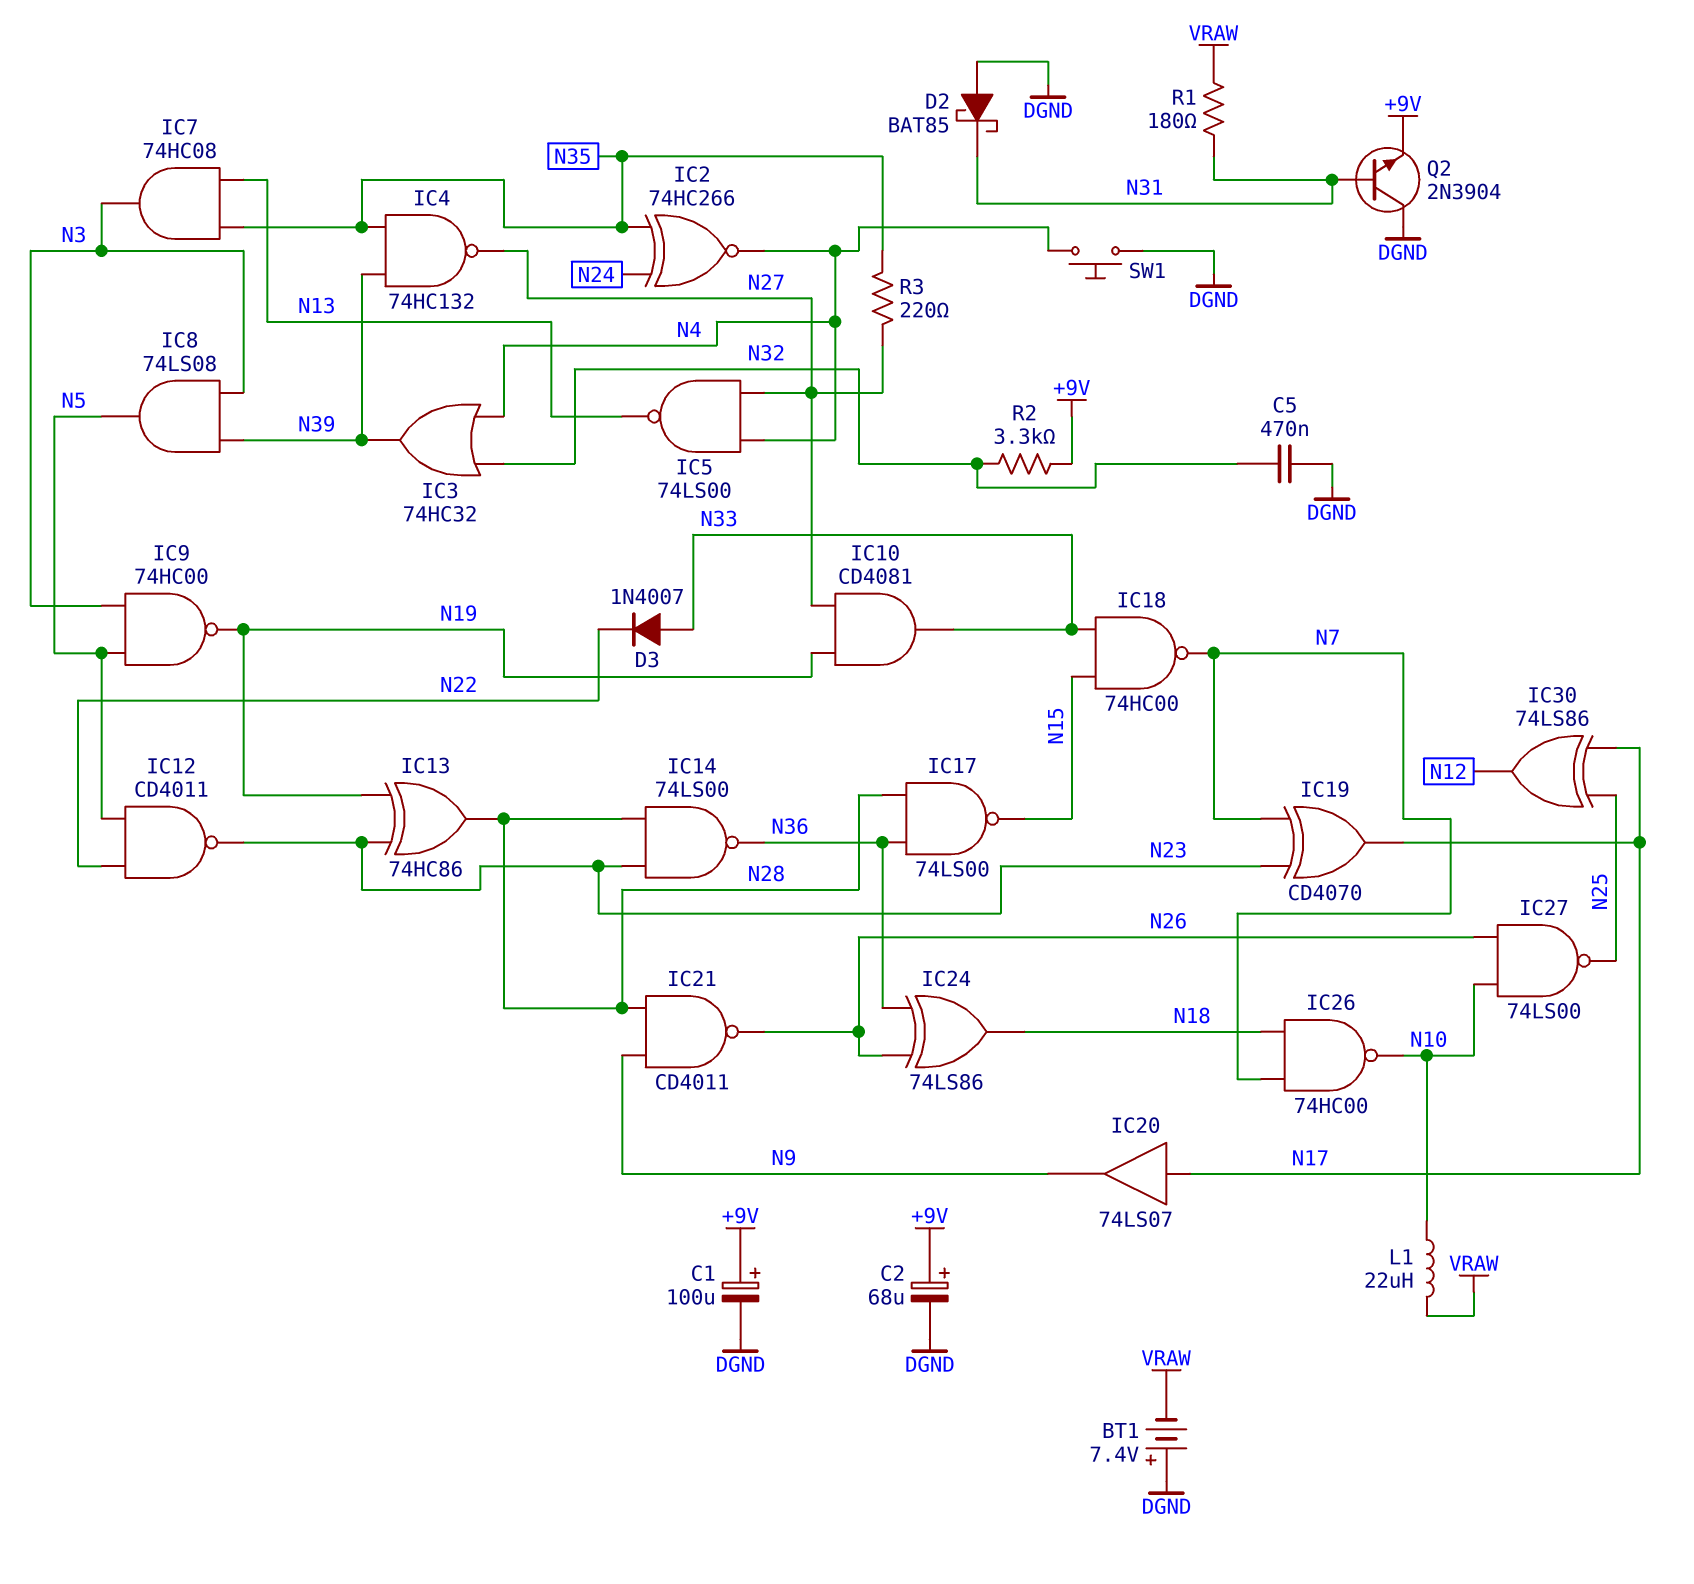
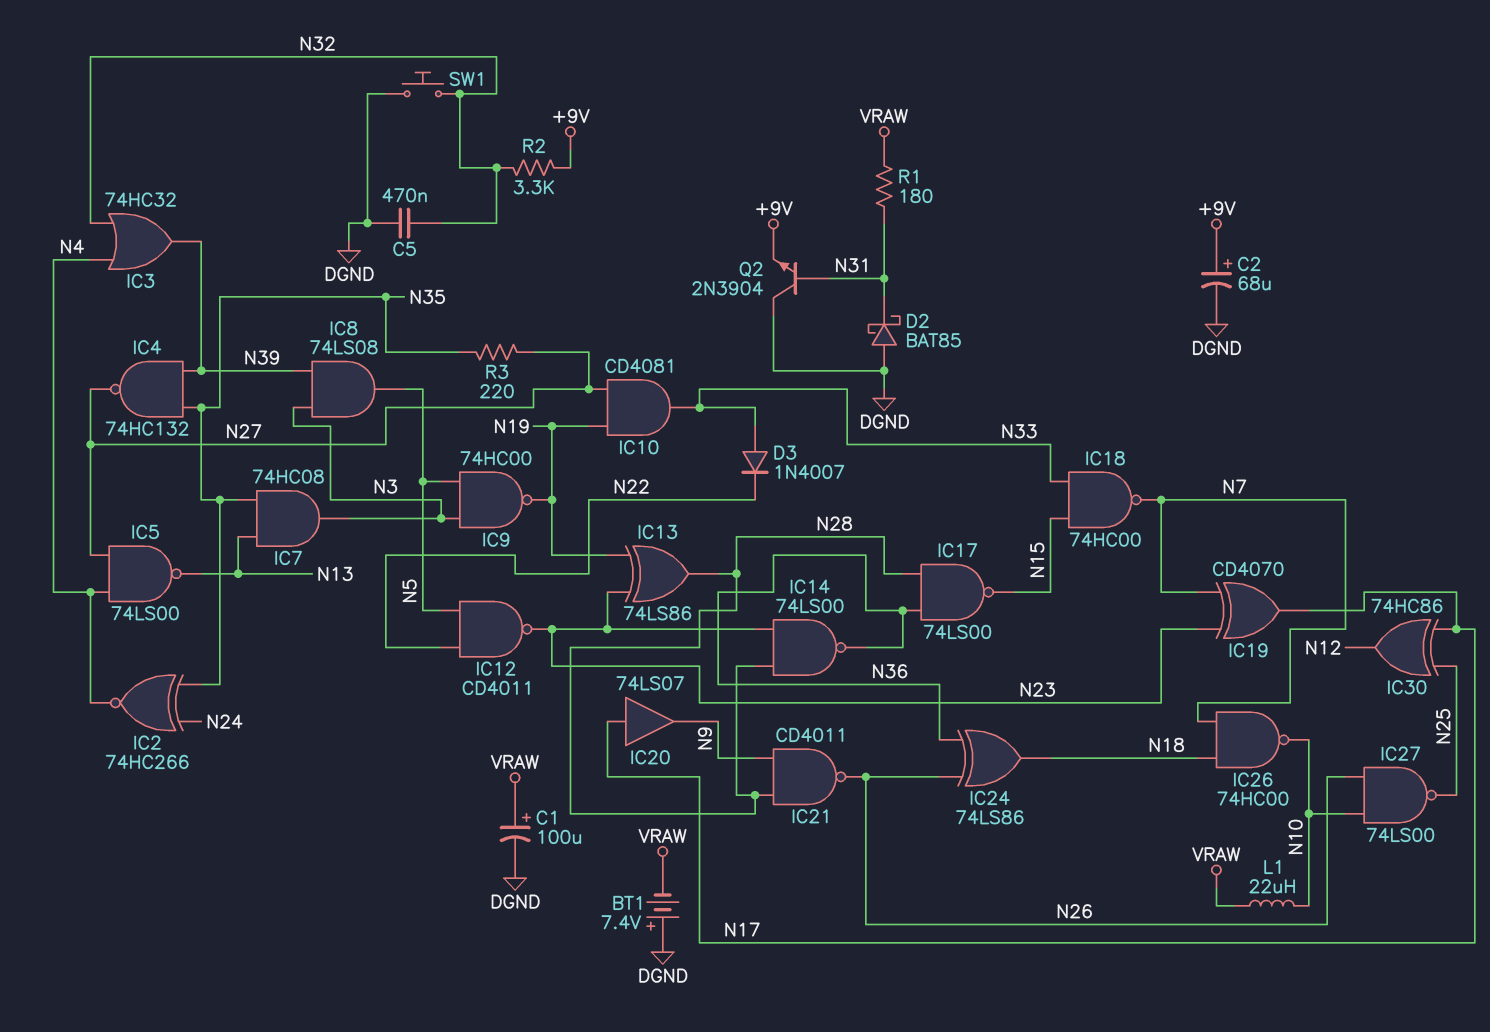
C1: 100uF (plus +9V, minus DGND) -> 100uF (plus VRAW, minus DGND)
IC13: XOR 74HC86 (in N19, in N23, out N28) -> XOR 74LS86 (in N19, in N23, out N28)
IC30: XOR 74LS86 (in N17, in N25, out N12) -> XOR 74HC86 (in N17, in N25, out N12)
SW1: button (DGND, N4) -> button (DGND, N32)

